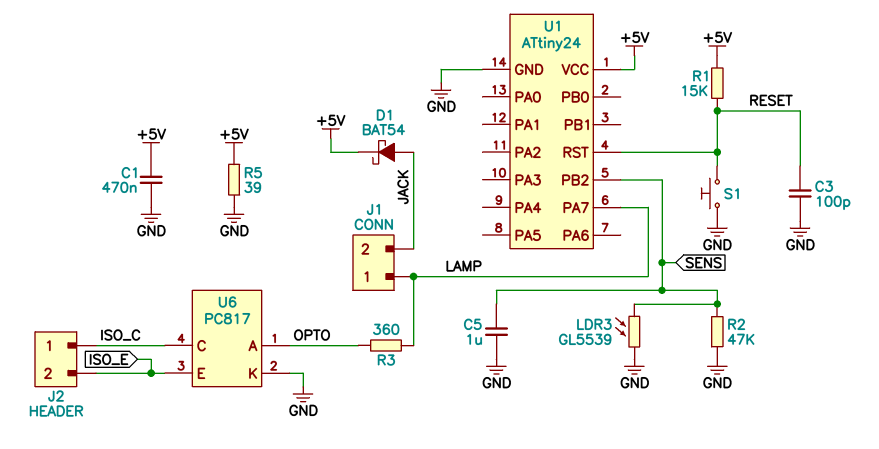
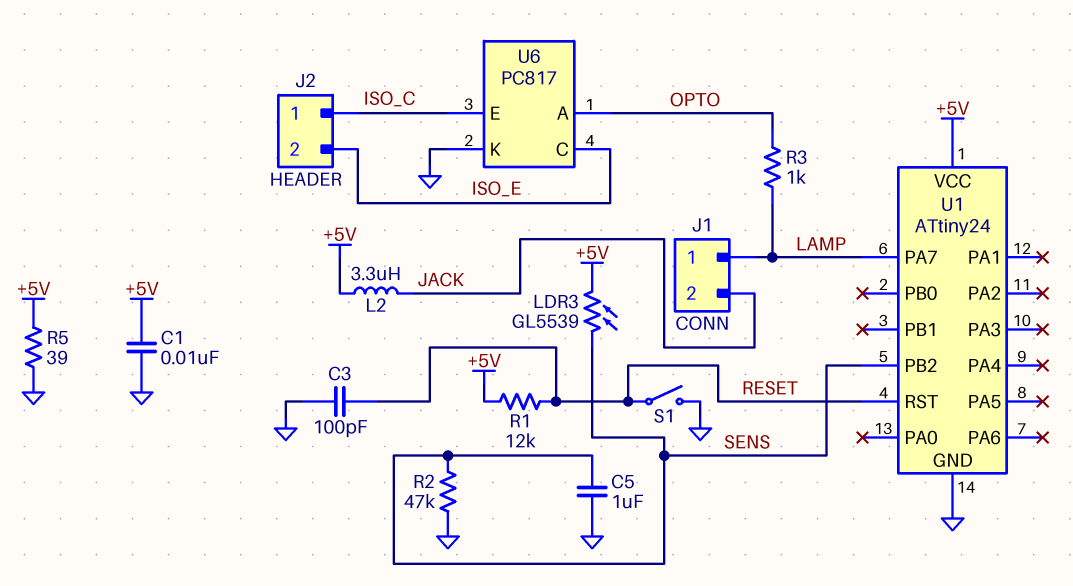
C1: 470nF (+5V, GND) -> 10nF (+5V, GND)
D1: schottky BAT54 (A JACK, K +5V) -> none
L2: none -> 3.3uH (+5V, JACK)
LDR3: GL5539 (GND, SENS) -> GL5539 (+5V, SENS)
R1: 15k (+5V, RESET) -> 12k (+5V, RESET)
R3: 360 (LAMP, OPTO) -> 1k (LAMP, OPTO)
S1: button (GND, RESET) -> switch (GND, RESET)
U6 pin C: ISO_C -> ISO_E
U6 pin E: ISO_E -> ISO_C

